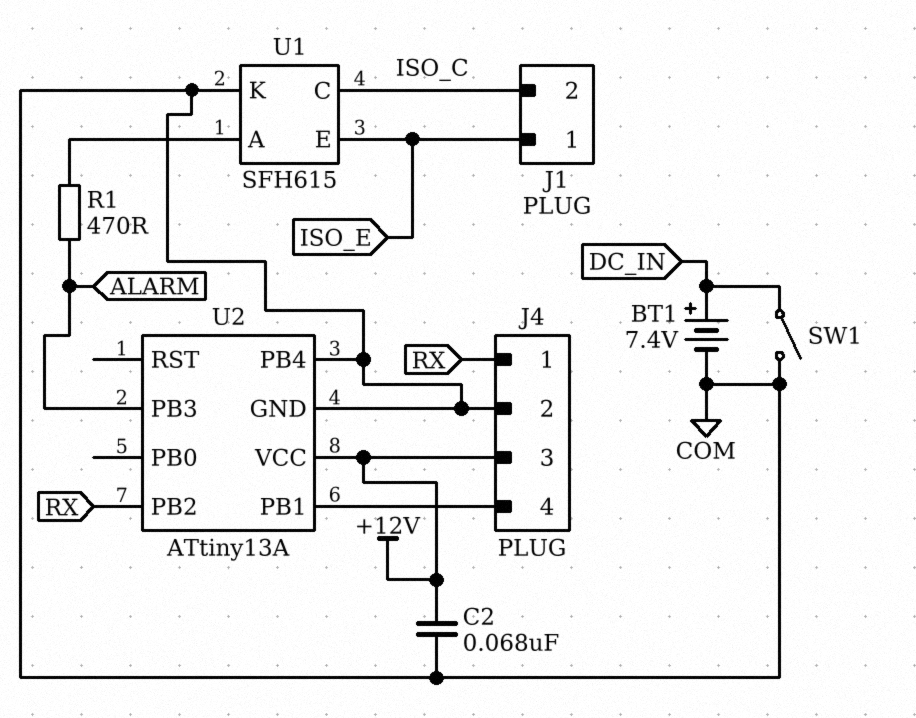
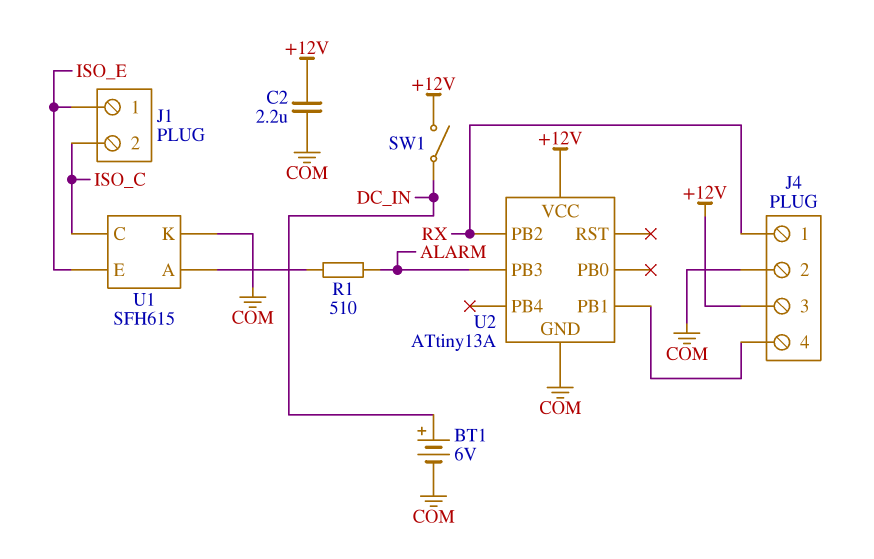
BT1: 7.4V (plus DC_IN, minus COM) -> 6V (plus DC_IN, minus COM)
C2: 68nF (+12V, COM) -> 2.2uF (+12V, COM)
R1: 470 (ALARM, U1/A) -> 510 (ALARM, U1/A)
SW1: switch (COM, DC_IN) -> switch (+12V, DC_IN)
U2 pin PB4: COM -> none

